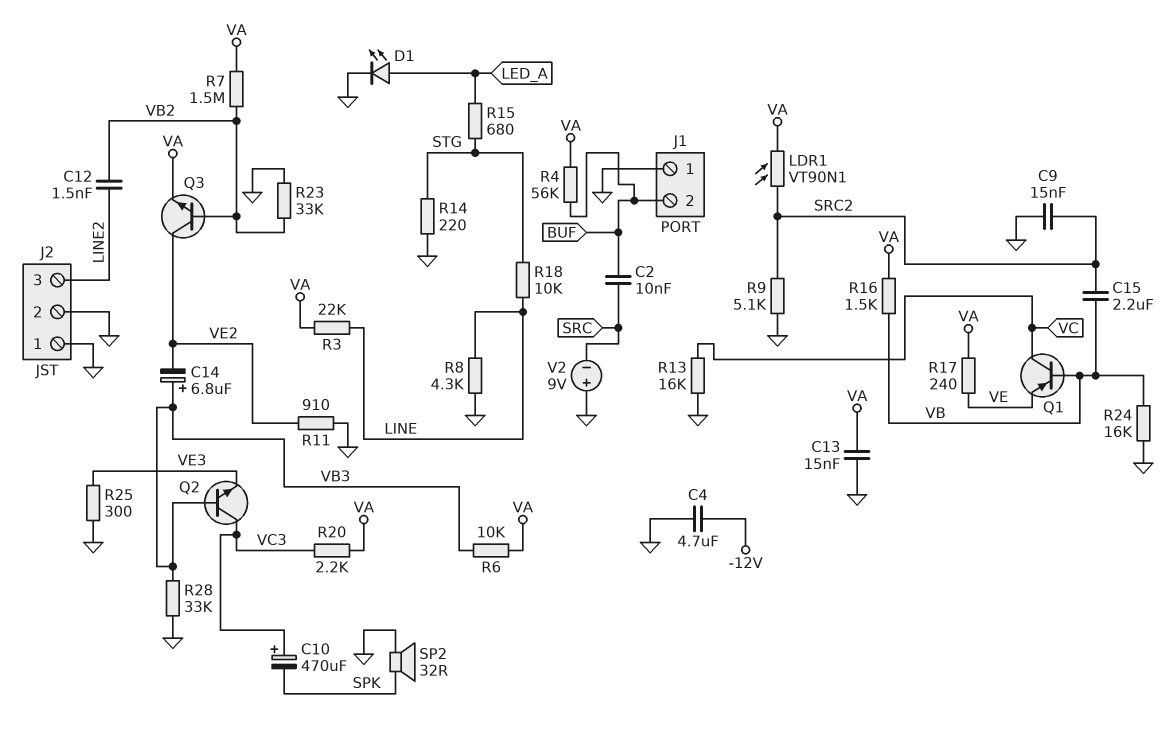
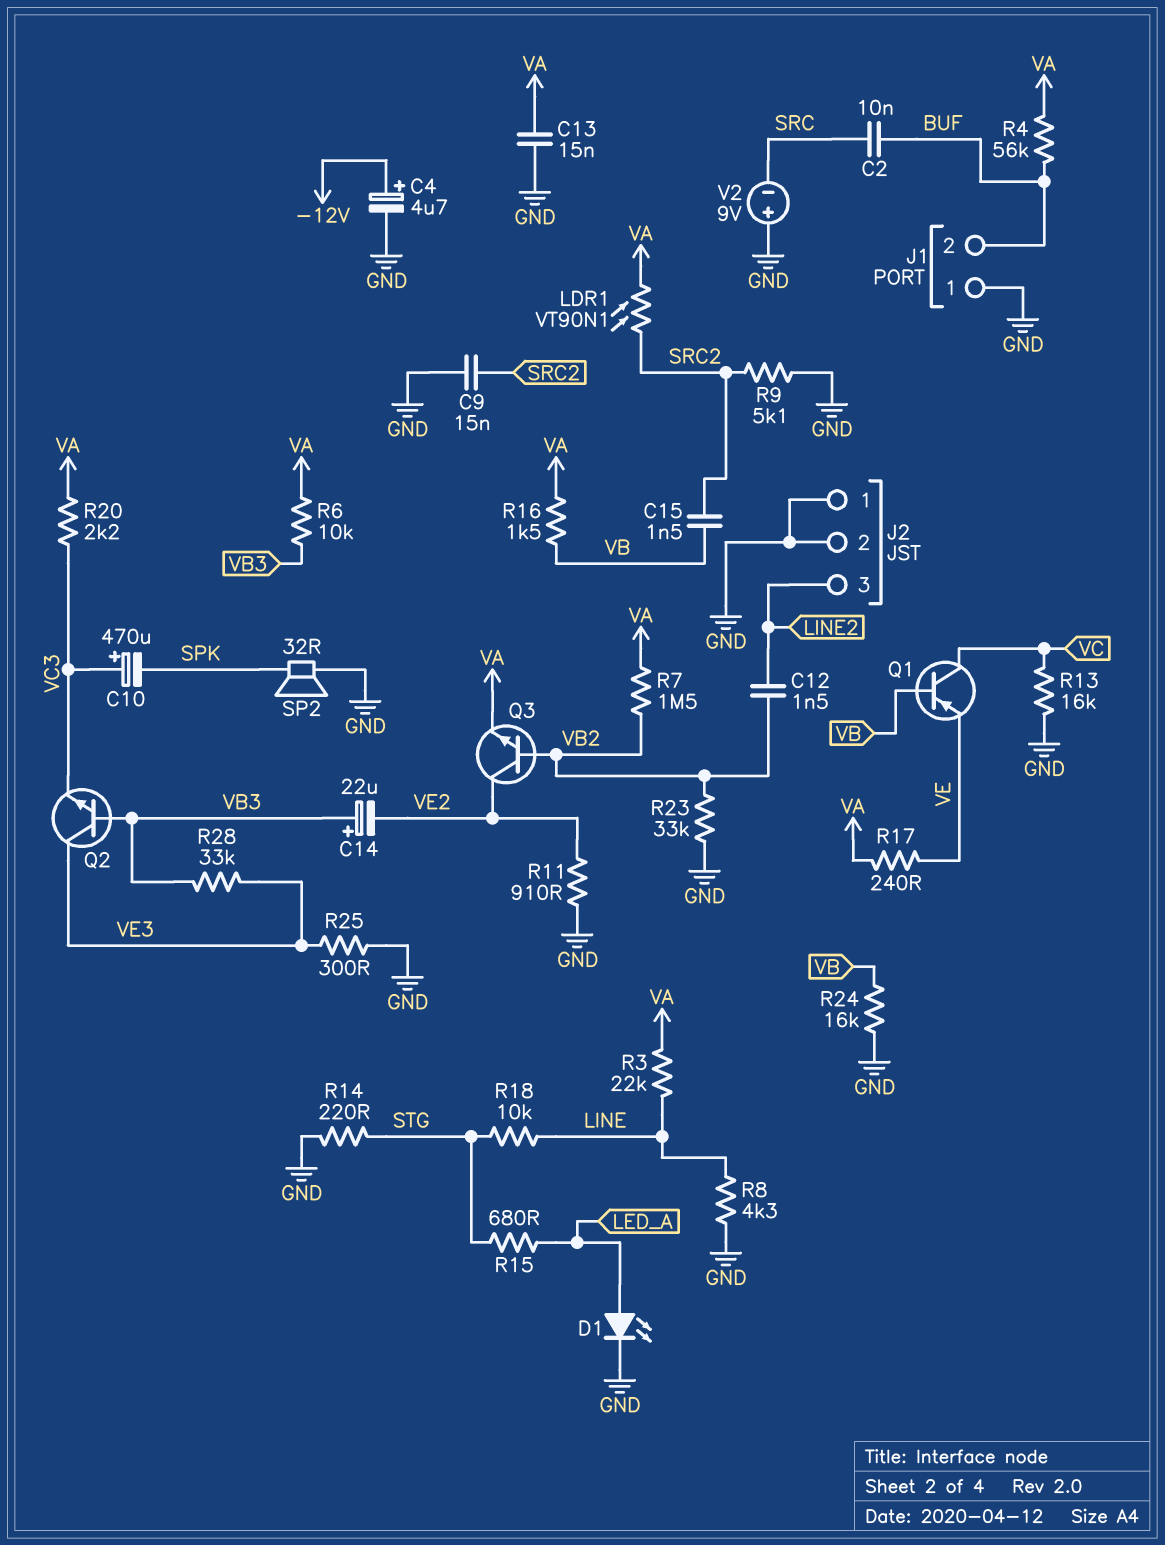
C4: 4.7uF (-12V, GND) -> 4.7uF (plus -12V, minus GND)
C14: 6.8uF (plus VB3, minus VE2) -> 22uF (plus VB3, minus VE2)
C15: 2.2uF (SRC2, VB) -> 1.5nF (SRC2, VB)
Q2: NPN (B VB3, C VC3, E VE3) -> NPN (B VB3, C VE3, E VC3)
R28: 33k (GND, VB3) -> 33k (VB3, VE3)

